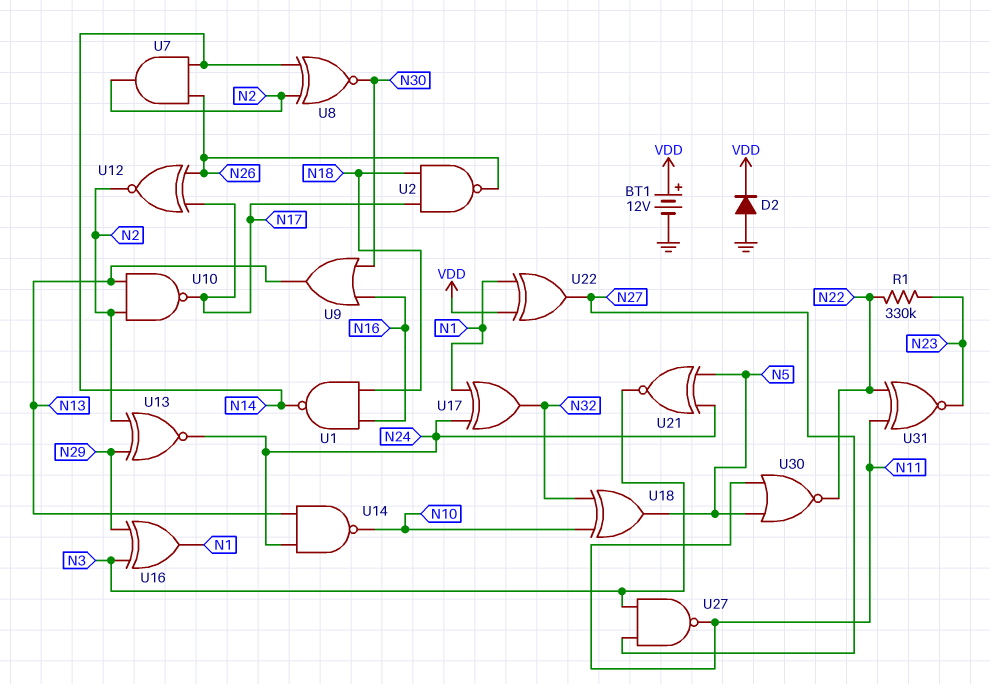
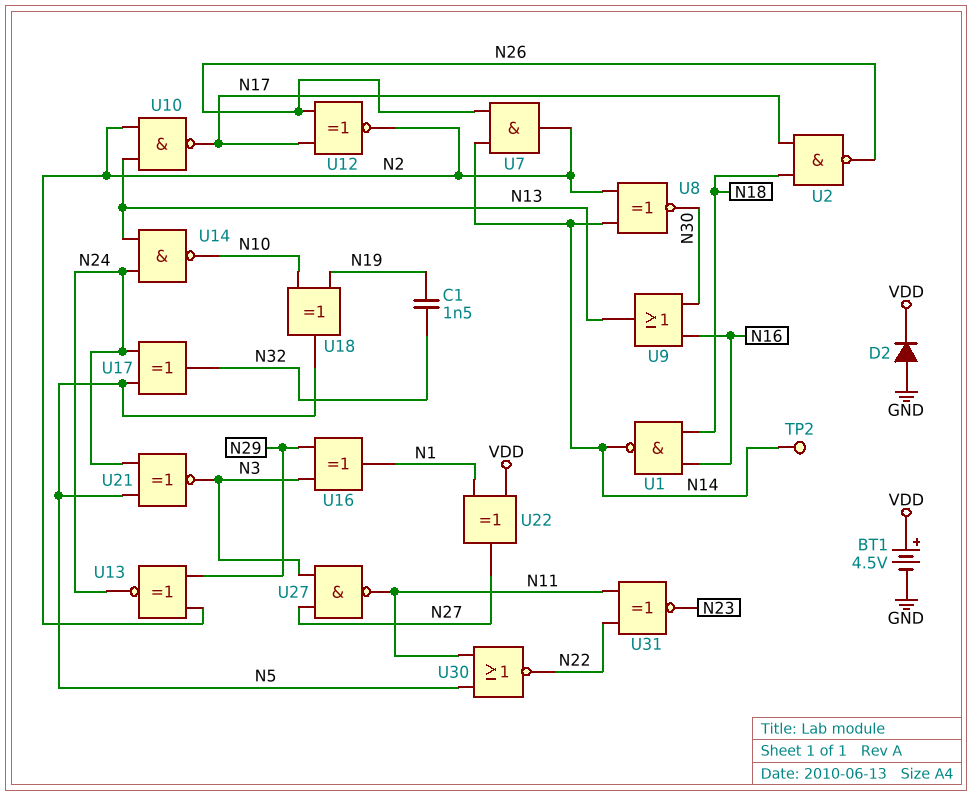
BT1: 12V (plus VDD, minus GND) -> 4.5V (plus VDD, minus GND)
C1: none -> 1.5nF (N19, N32)
R1: 330k (N22, N23) -> none
TP2: none -> test point (N14)
U17: XOR (in N1, in N24, out N32) -> XOR (in N5, in N24, out N32)
U18: XOR (in N10, in N32, out N5) -> XOR (in N10, in N19, out N5)

